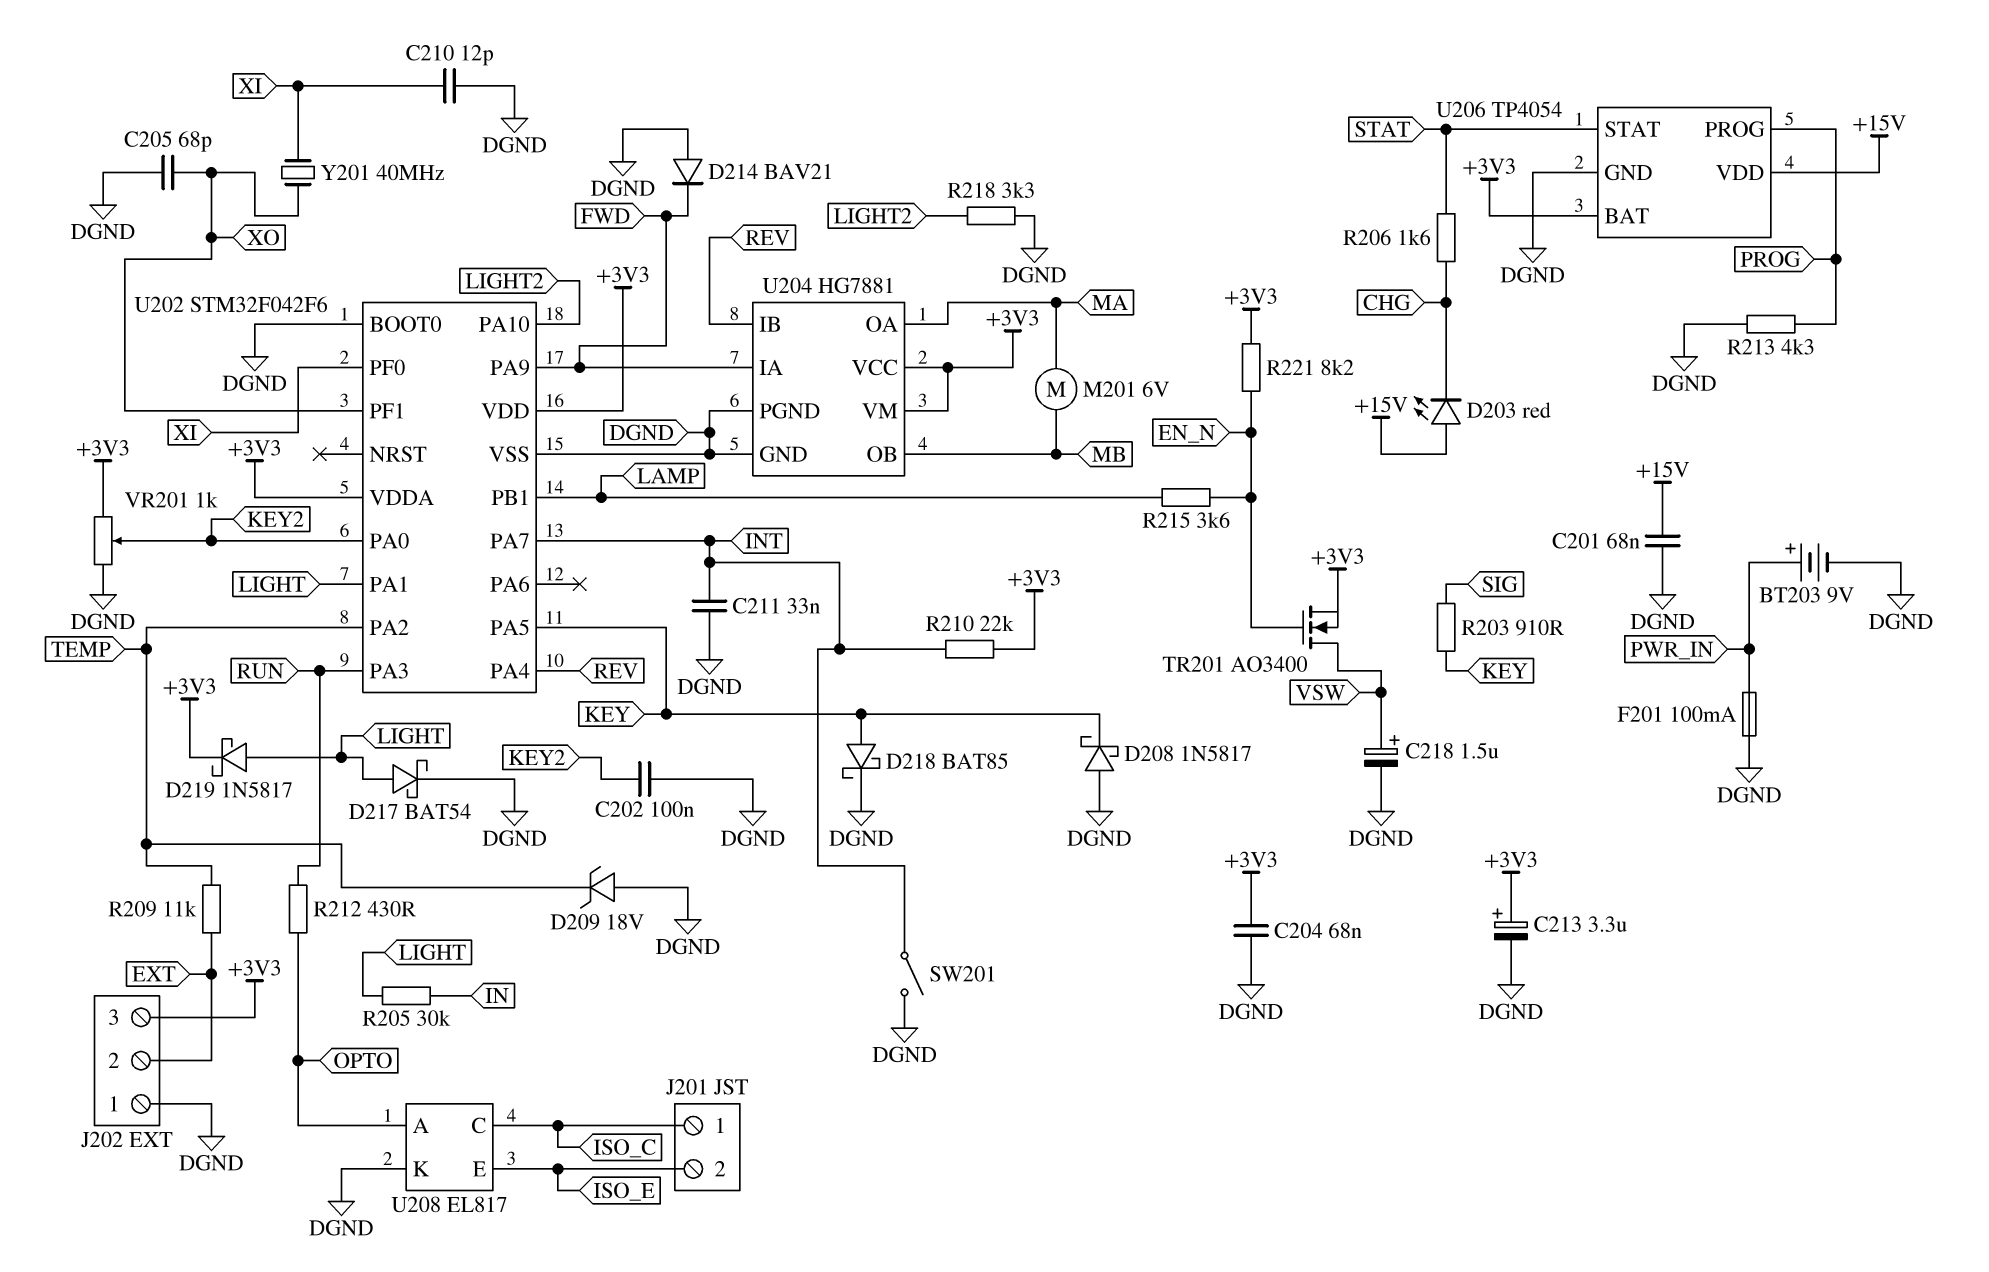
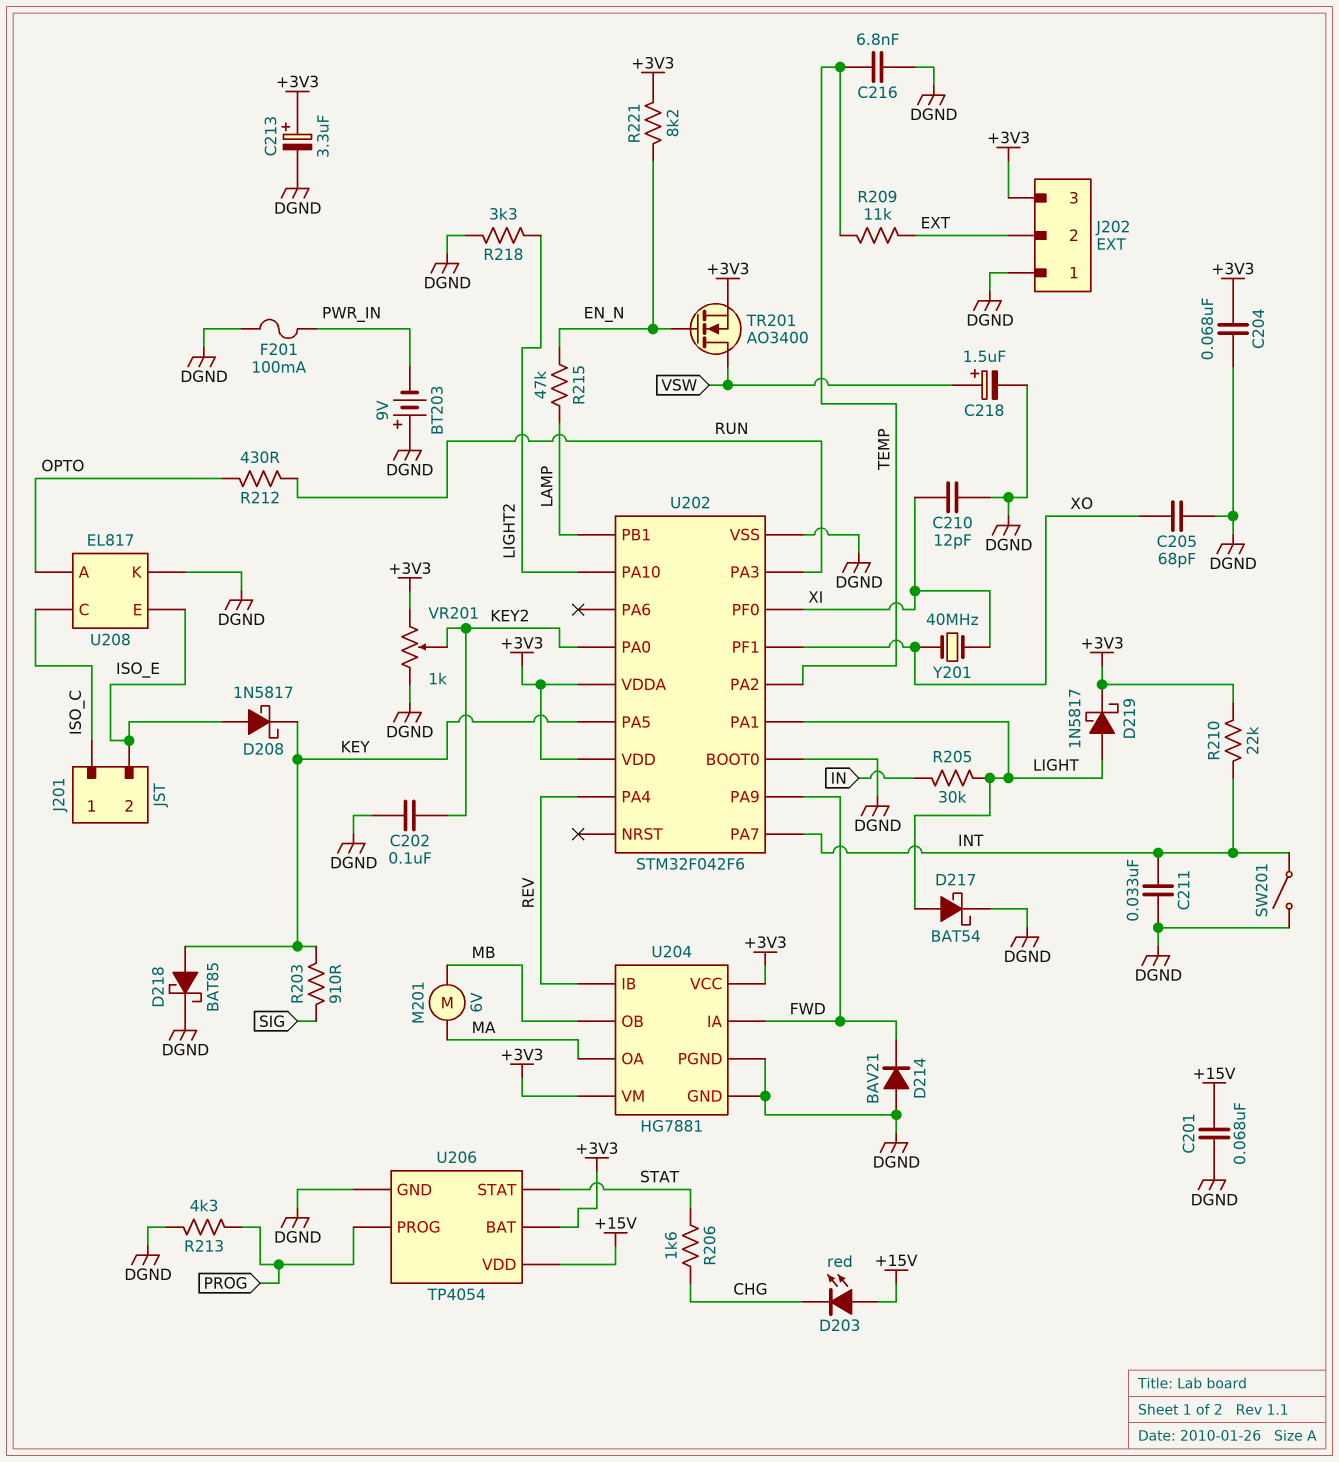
BT203: 9V (plus PWR_IN, minus DGND) -> 9V (plus DGND, minus PWR_IN)
C216: none -> 6.8nF (DGND, TEMP)
D208: schottky 1N5817 (A DGND, K KEY) -> schottky 1N5817 (A ISO_E, K KEY)
D209: zener 18V (A DGND, K TEMP) -> none
R215: 3.6k (EN_N, LAMP) -> 47k (EN_N, LAMP)

